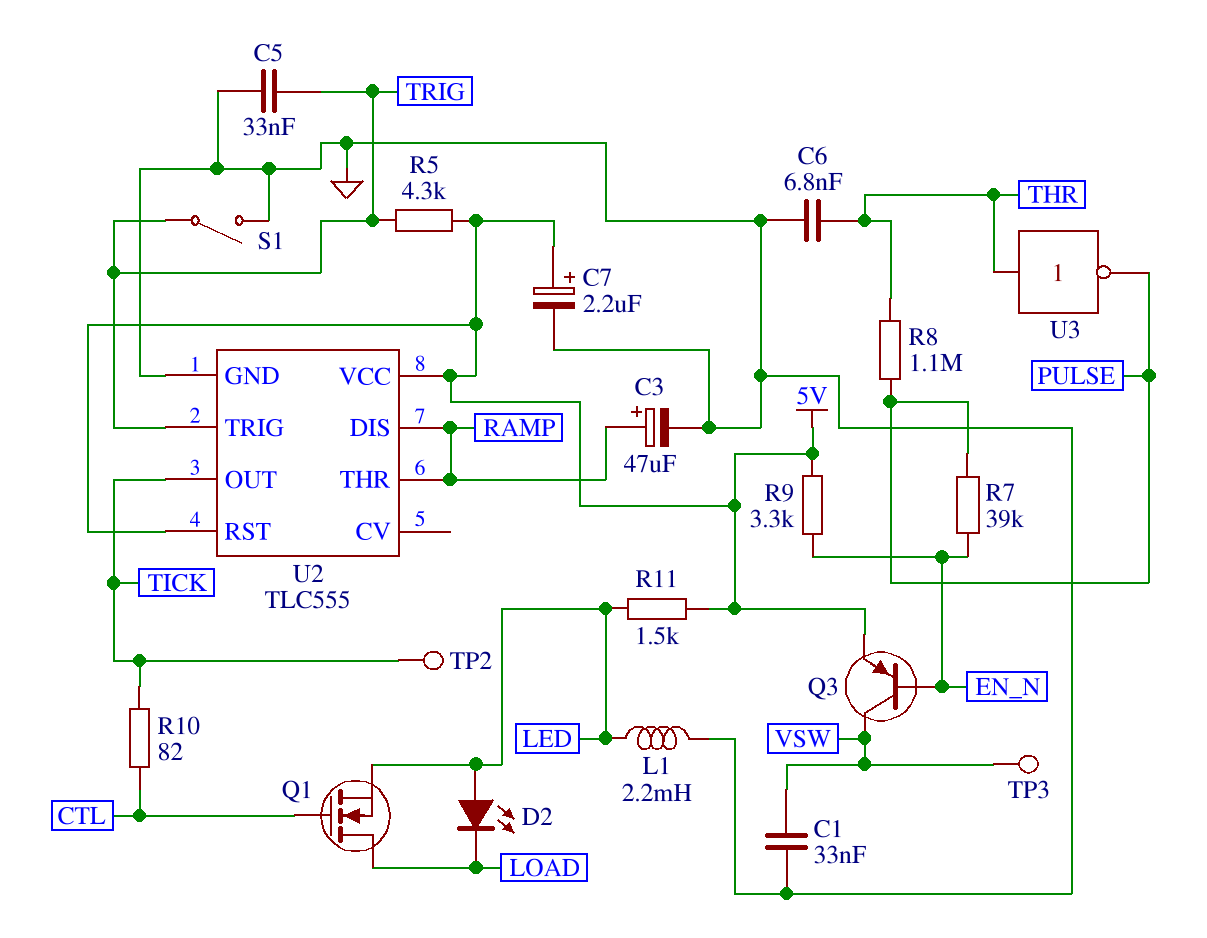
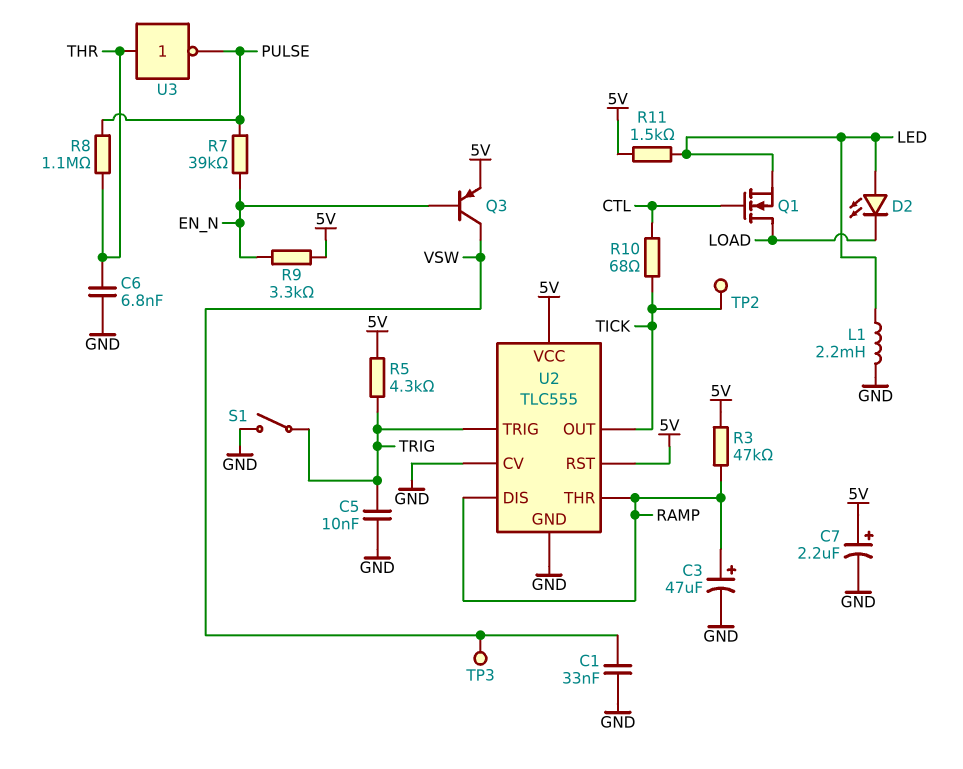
C5: 33nF (GND, TRIG) -> 10nF (GND, TRIG)
R3: none -> 47k (5V, RAMP)
R10: 82 (CTL, TICK) -> 68 (CTL, TICK)
U2 pin CV: none -> GND

